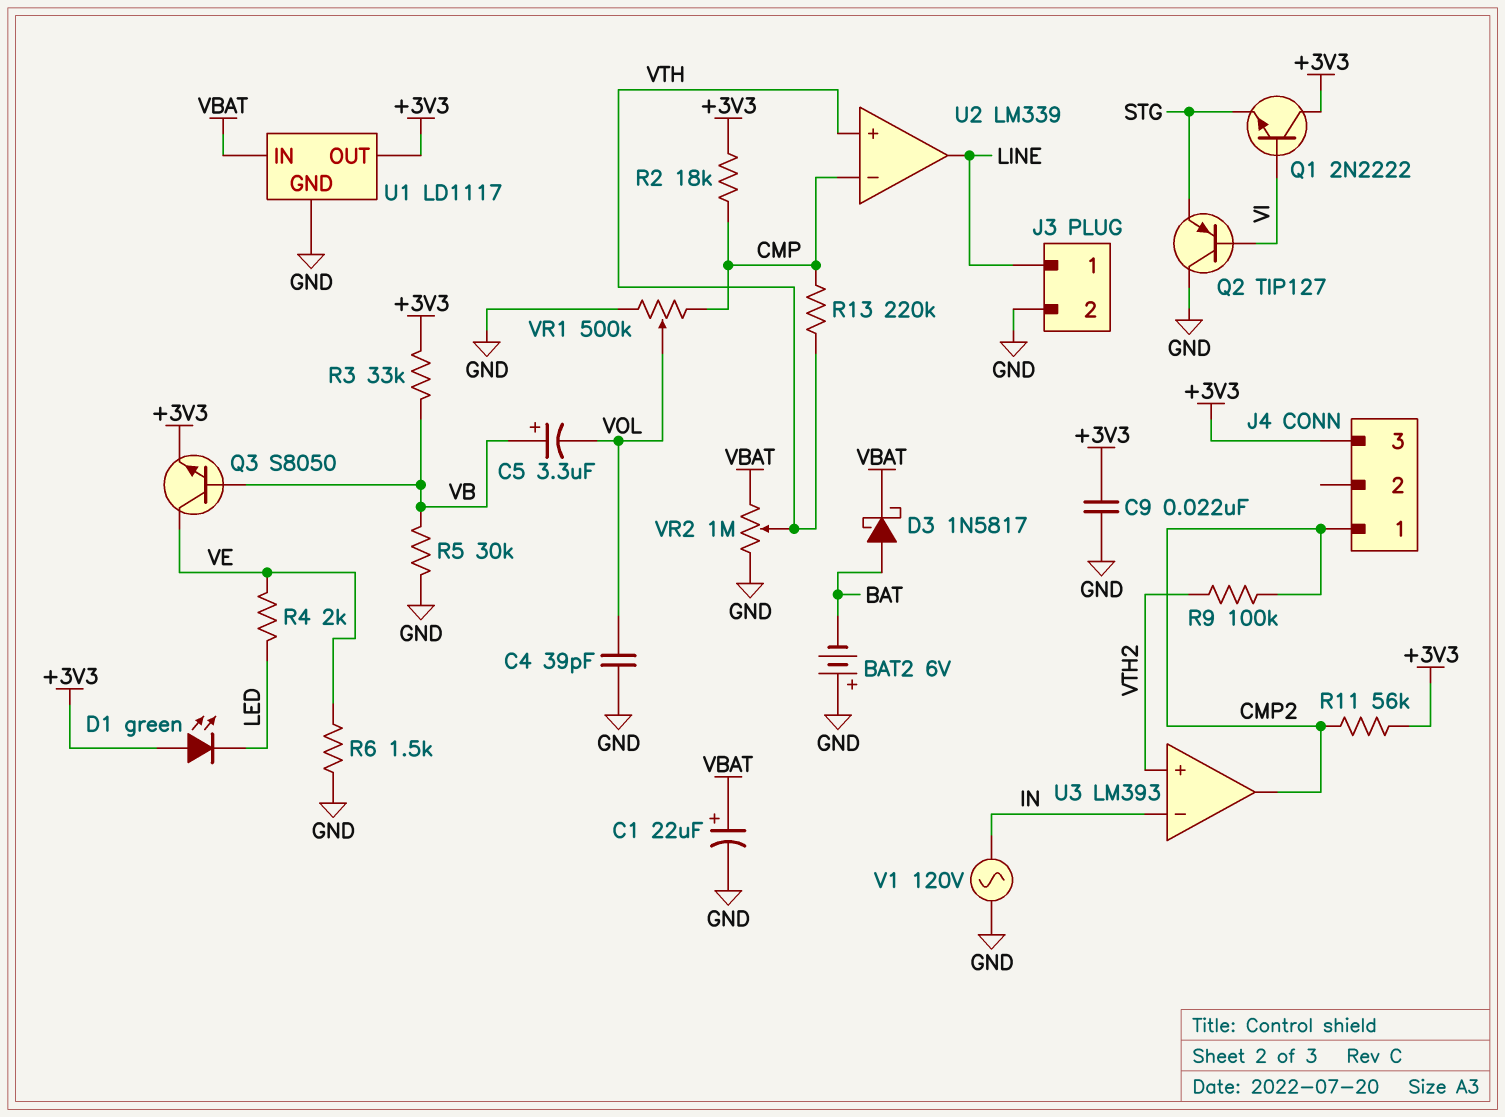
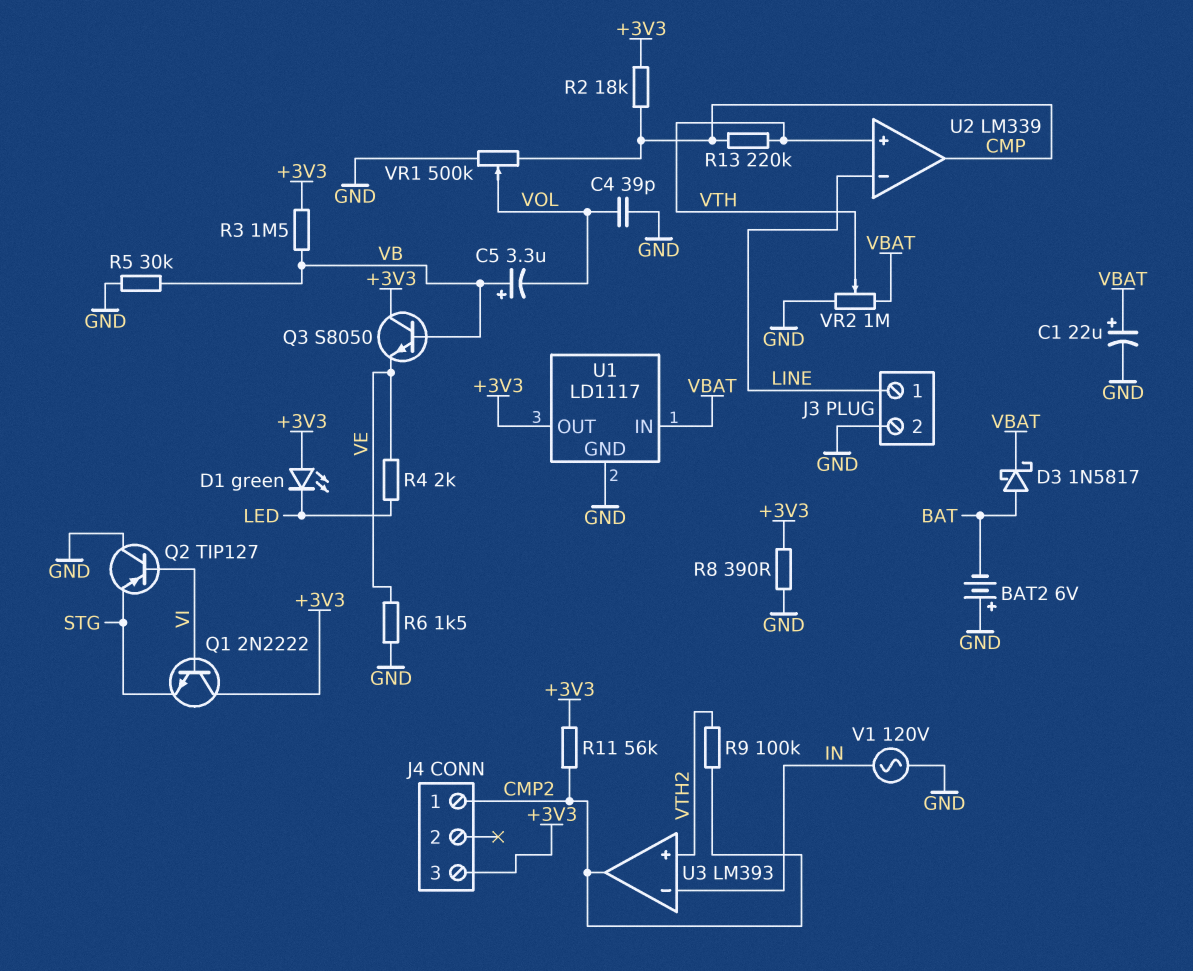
C9: 22nF (+3V3, GND) -> none
Q3: NPN S8050 (B VB, C VE, E +3V3) -> NPN S8050 (B VB, C +3V3, E VE)
R3: 33k (+3V3, VB) -> 1.5M (+3V3, VB)
R8: none -> 390 (+3V3, GND)
U2 pin in-: CMP -> LINE
U2 pin out: LINE -> CMP

